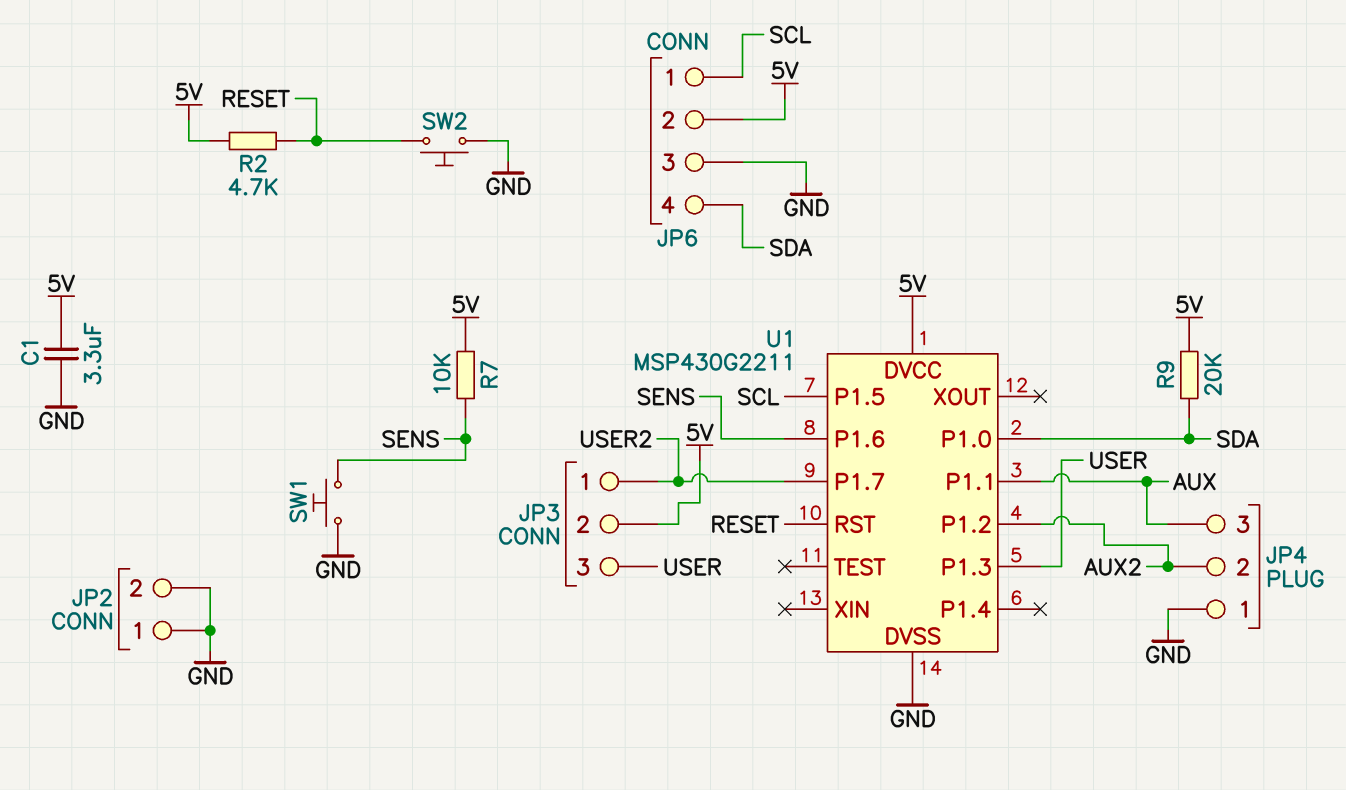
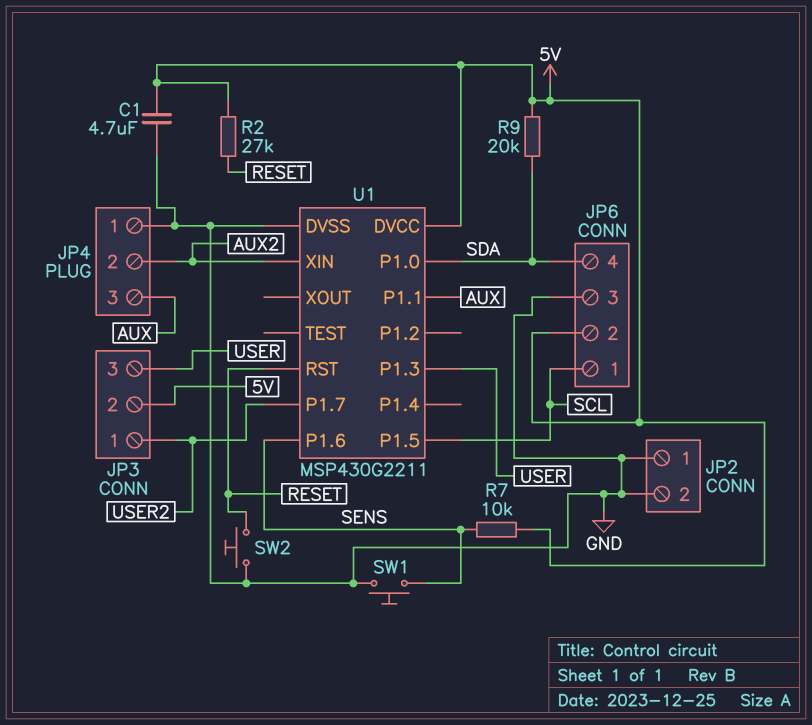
C1: 3.3uF (5V, GND) -> 4.7uF (5V, GND)
R2: 4.7k (5V, RESET) -> 27k (5V, RESET)
U1 pin P1.2: AUX2 -> none
U1 pin XIN: none -> AUX2

